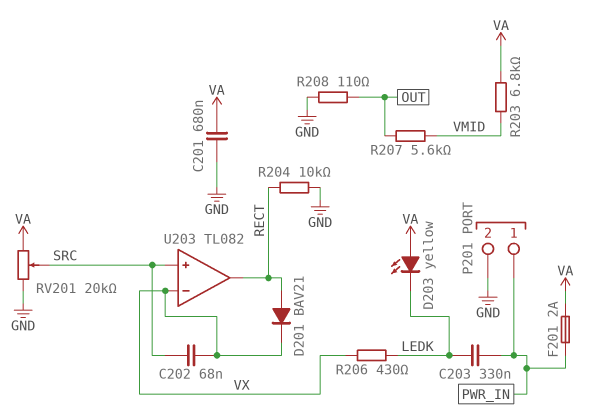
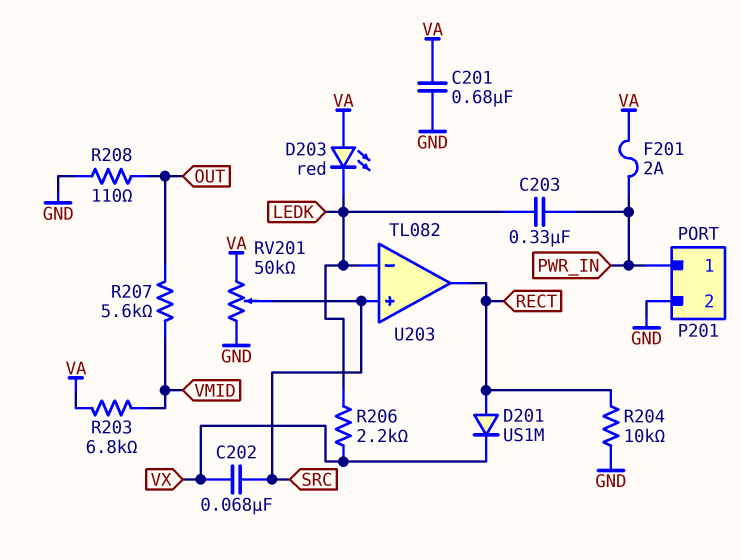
D201: diode BAV21 (A RECT, K VX) -> diode US1M (A RECT, K VX)
D203: LED yellow (A VA, K LEDK) -> LED red (A VA, K LEDK)
R206: 430 (LEDK, VX) -> 2.2k (LEDK, VX)
RV201: 20k (GND, VA, wiper SRC) -> 50k (GND, VA, wiper SRC)
U203 pin in-: VX -> LEDK

